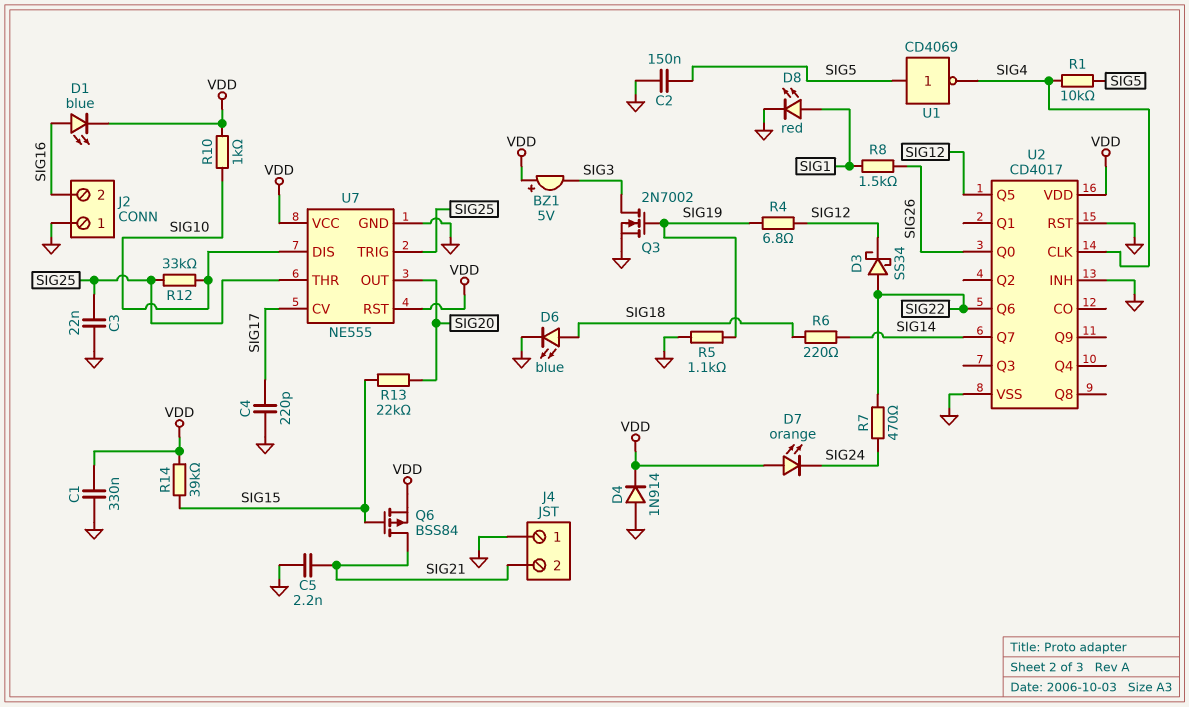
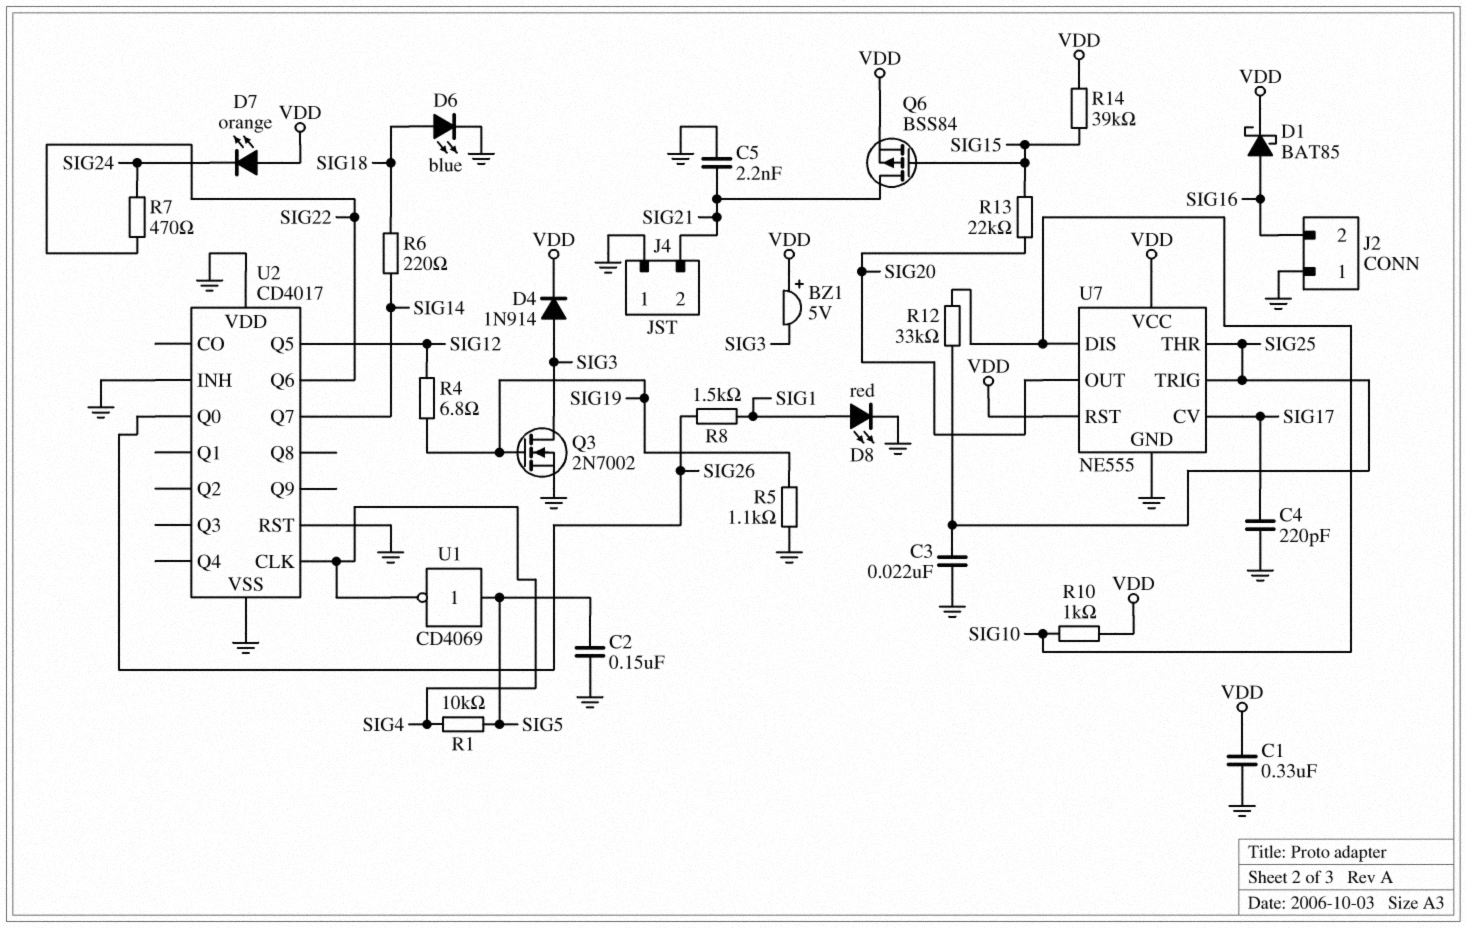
D1: LED blue (A SIG16, K VDD) -> schottky BAT85 (A SIG16, K VDD)
D3: schottky SS34 (A SIG22, K SIG12) -> none
D4: diode 1N914 (A GND, K VDD) -> diode 1N914 (A SIG3, K VDD)
U2 pin VDD: VDD -> GND

